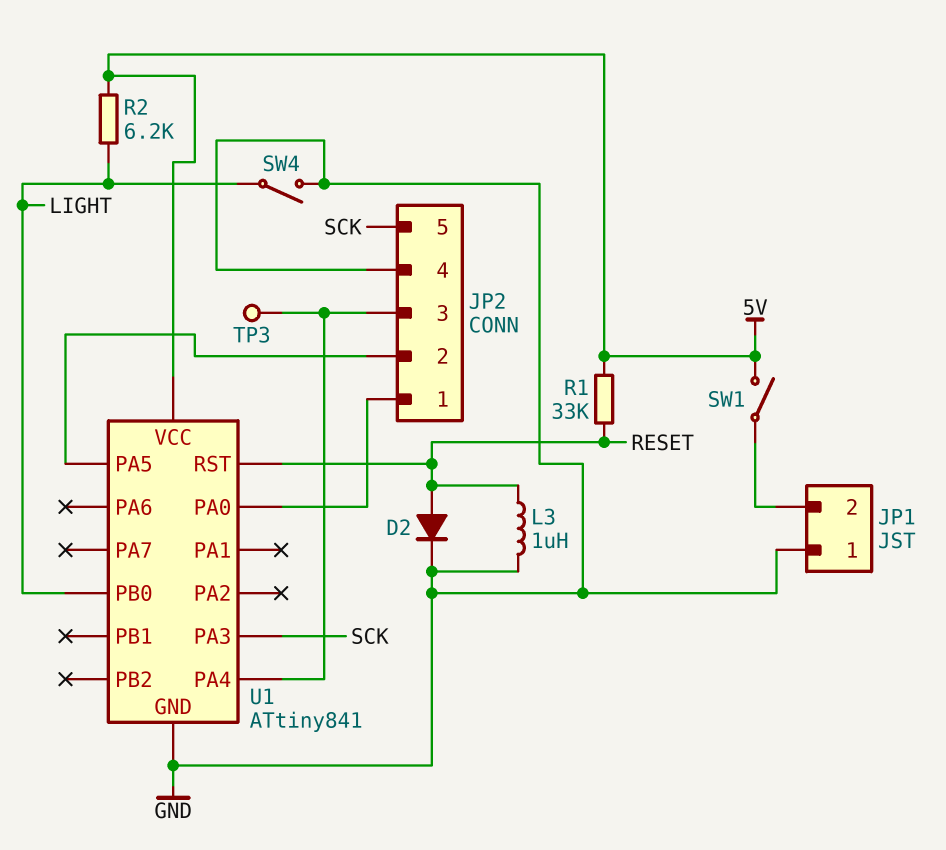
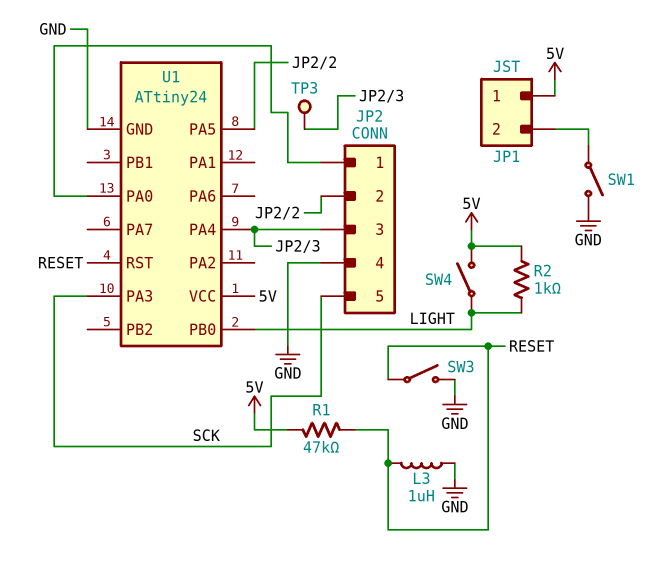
D2: diode (A RESET, K GND) -> none
JP1 pin 1: GND -> 5V
R1: 33k (5V, RESET) -> 47k (5V, RESET)
R2: 6.2k (5V, LIGHT) -> 1k (5V, LIGHT)
SW1: switch (5V, JP1/2) -> switch (GND, JP1/2)
SW3: none -> switch (GND, RESET)
SW4: switch (GND, LIGHT) -> switch (5V, LIGHT)
U1: ATtiny841 -> ATtiny24

